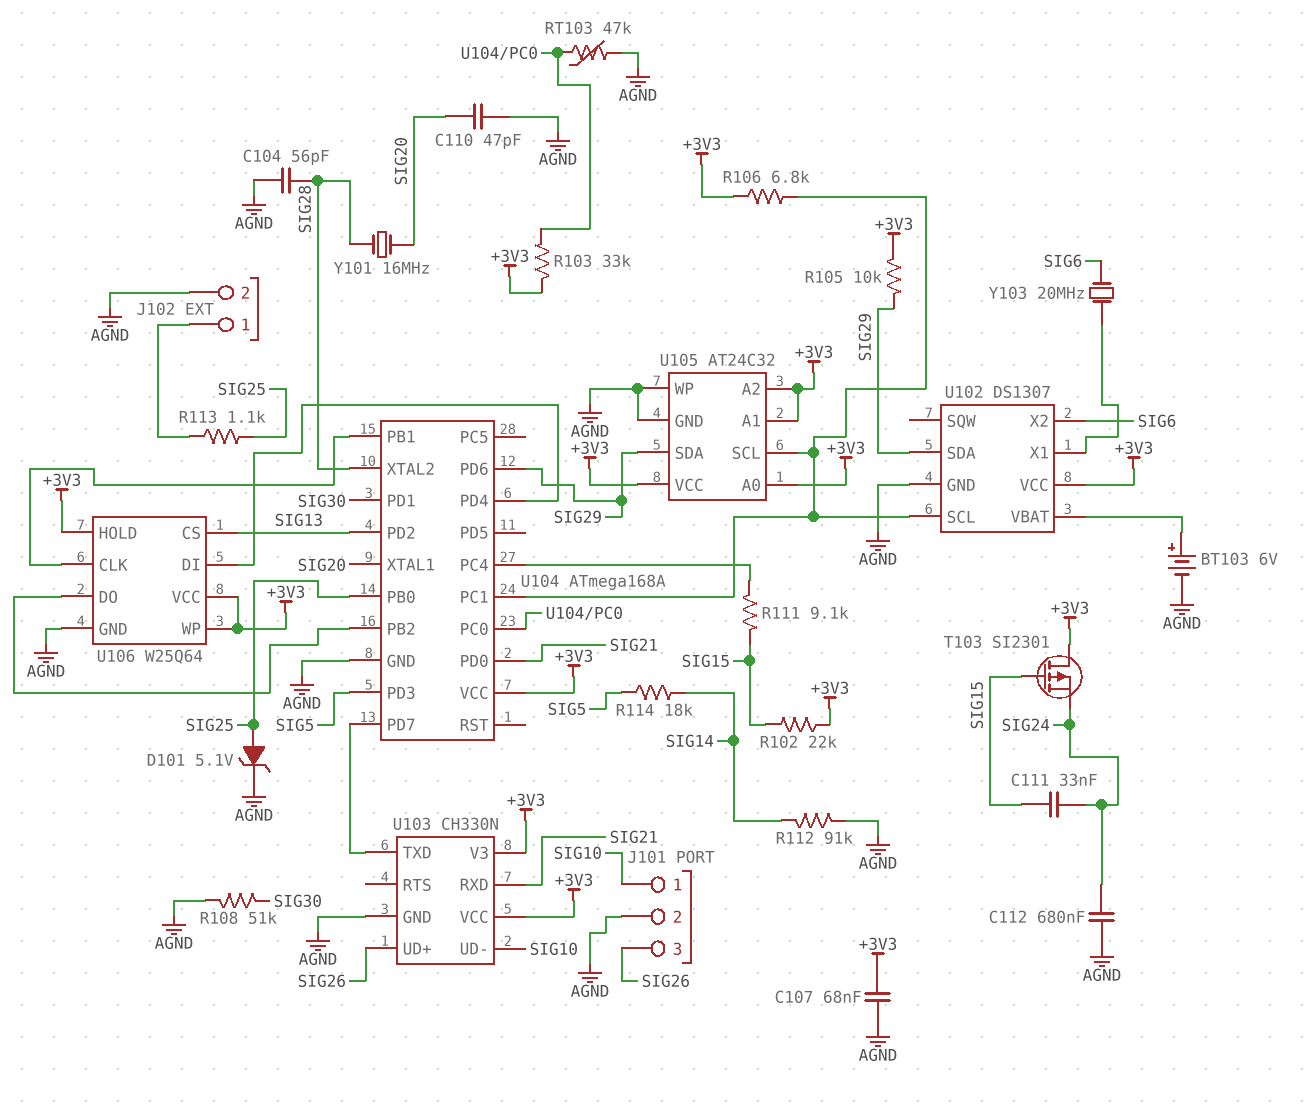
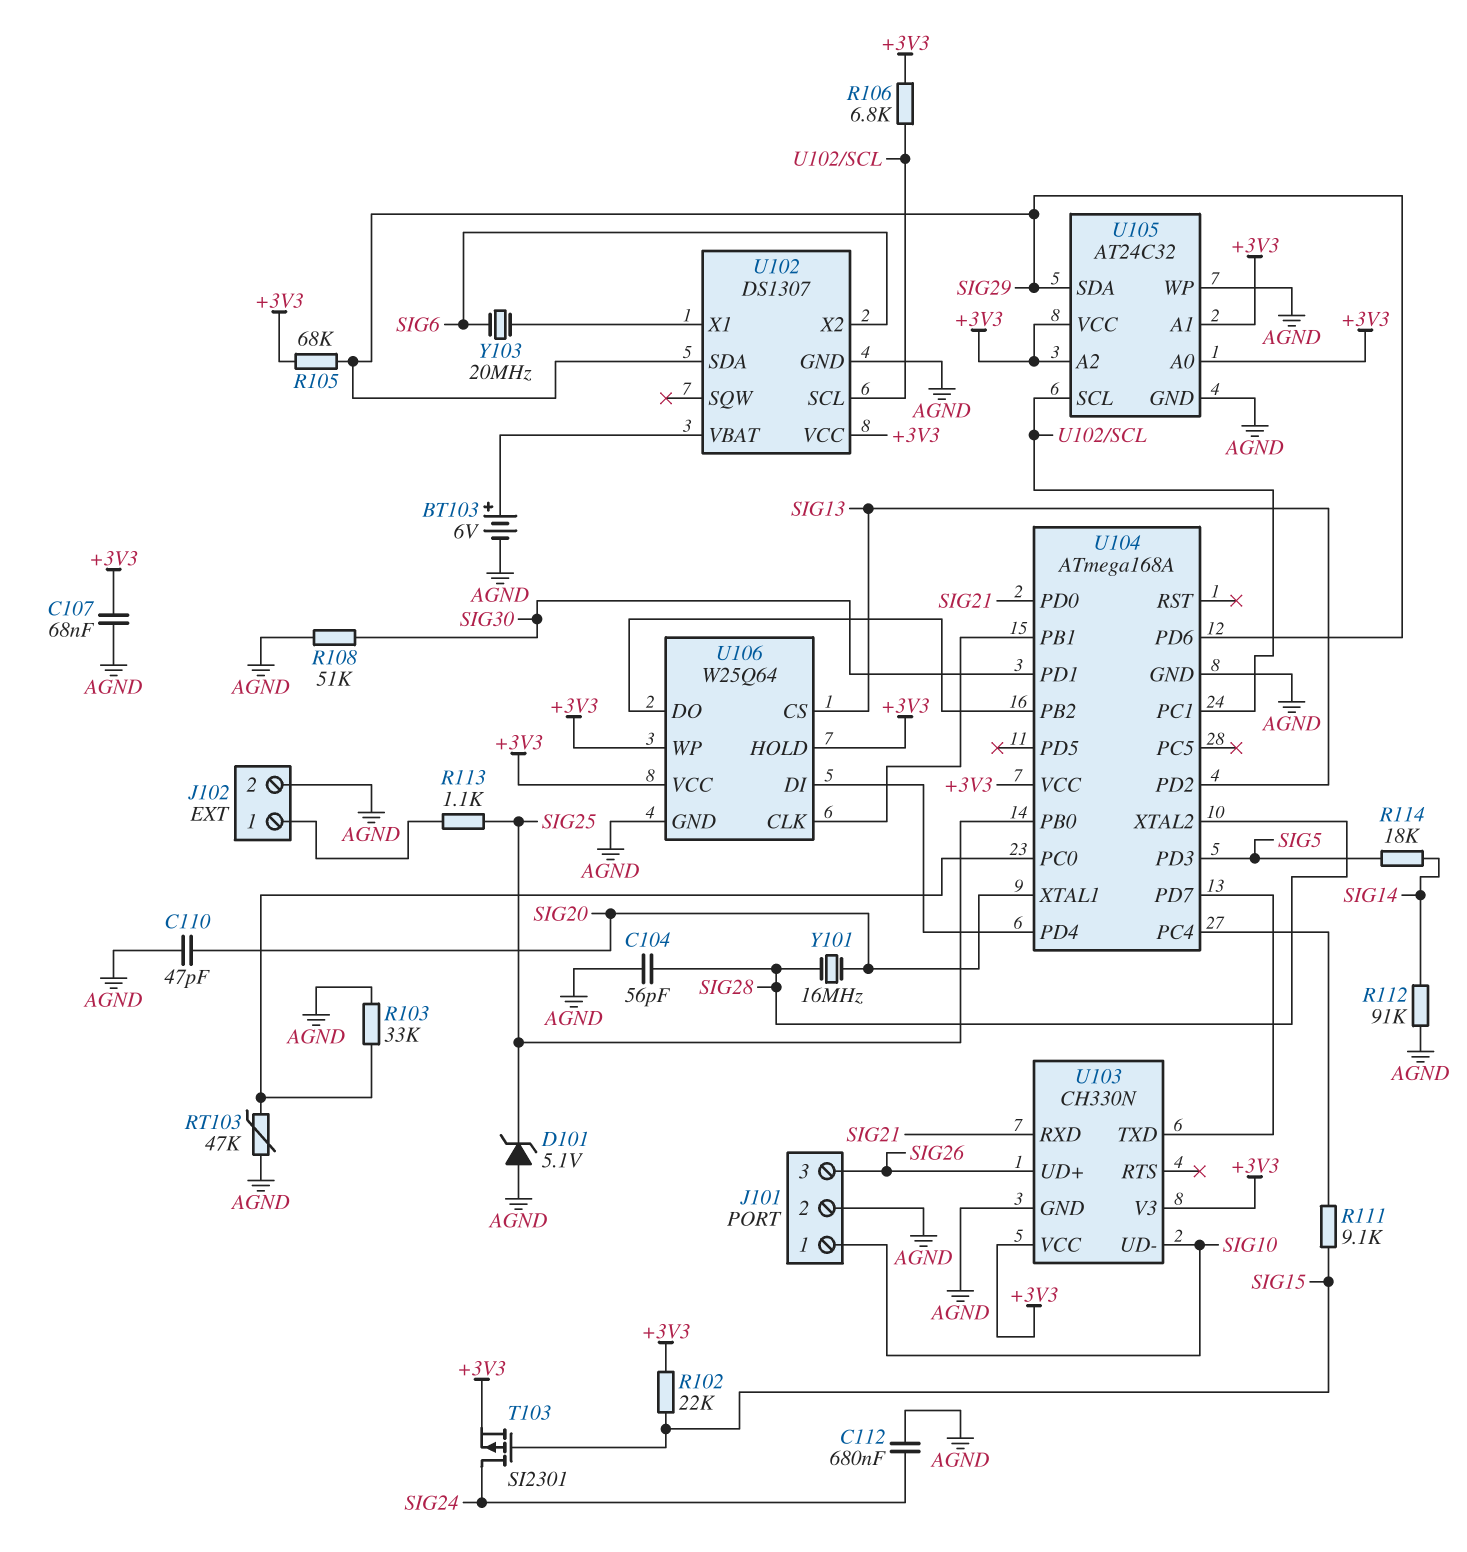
C111: 33nF (SIG15, SIG24) -> none
D101: zener 5.1V (A SIG25, K AGND) -> zener 5.1V (A AGND, K SIG25)
R103: 33k (+3V3, U104/PC0) -> 33k (AGND, U104/PC0)
R105: 10k (+3V3, SIG29) -> 68k (+3V3, SIG29)
T103: PMOS SI2301 (G SIG15, D +3V3, S SIG24) -> PMOS SI2301 (G SIG15, D SIG24, S +3V3)

